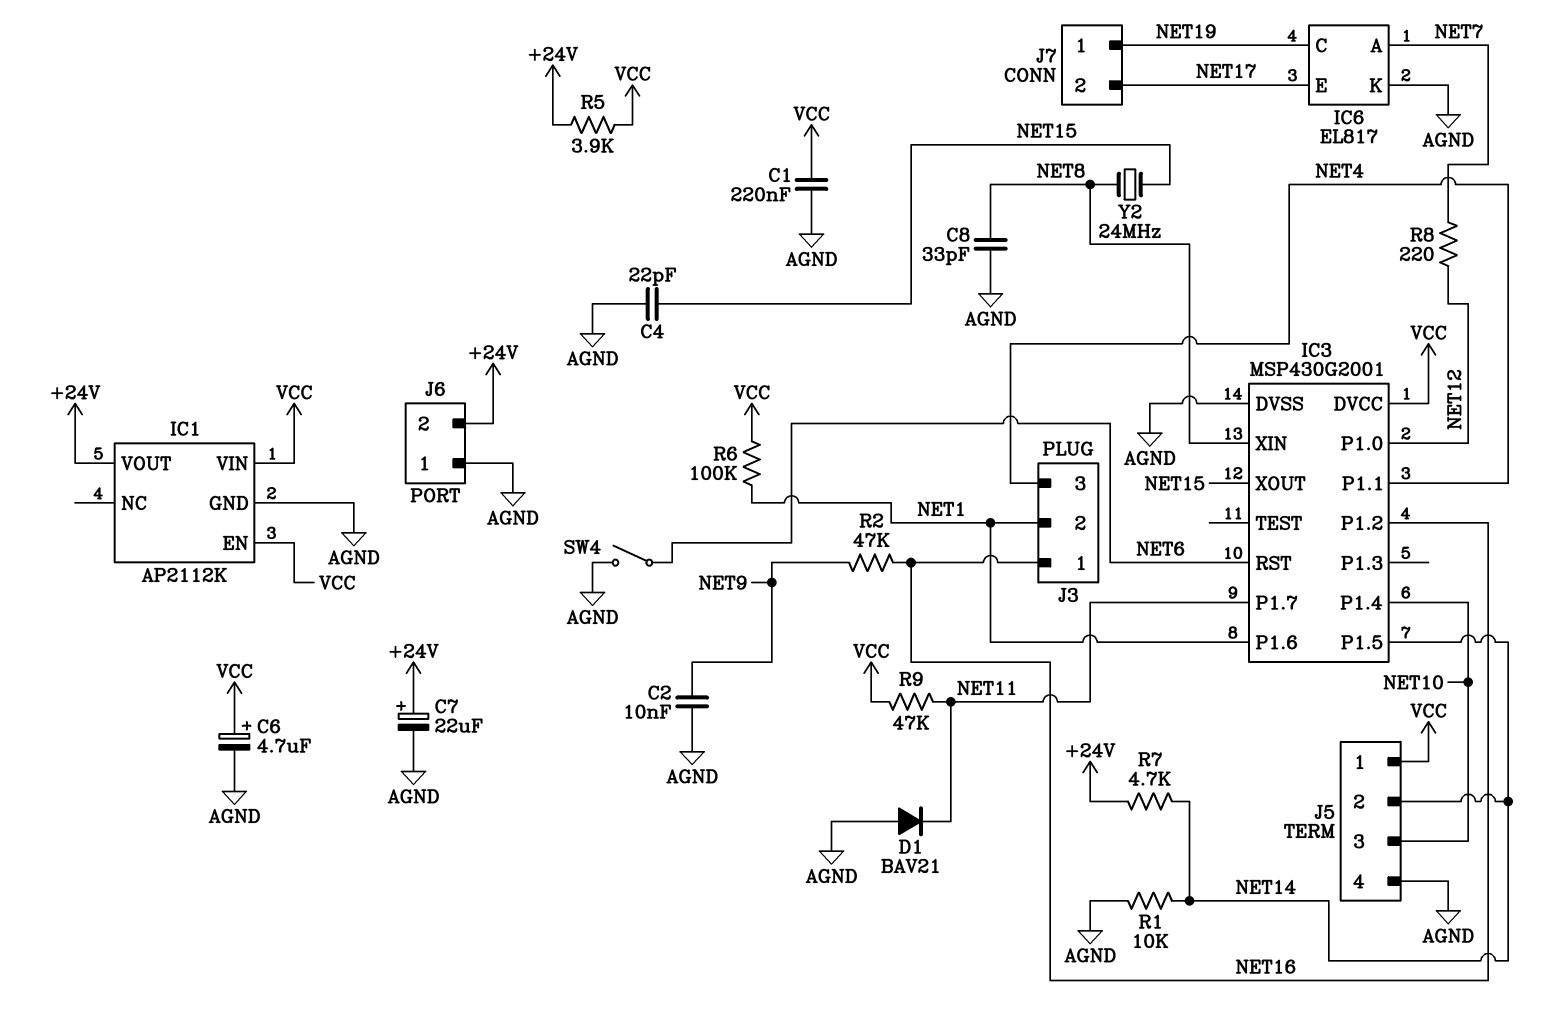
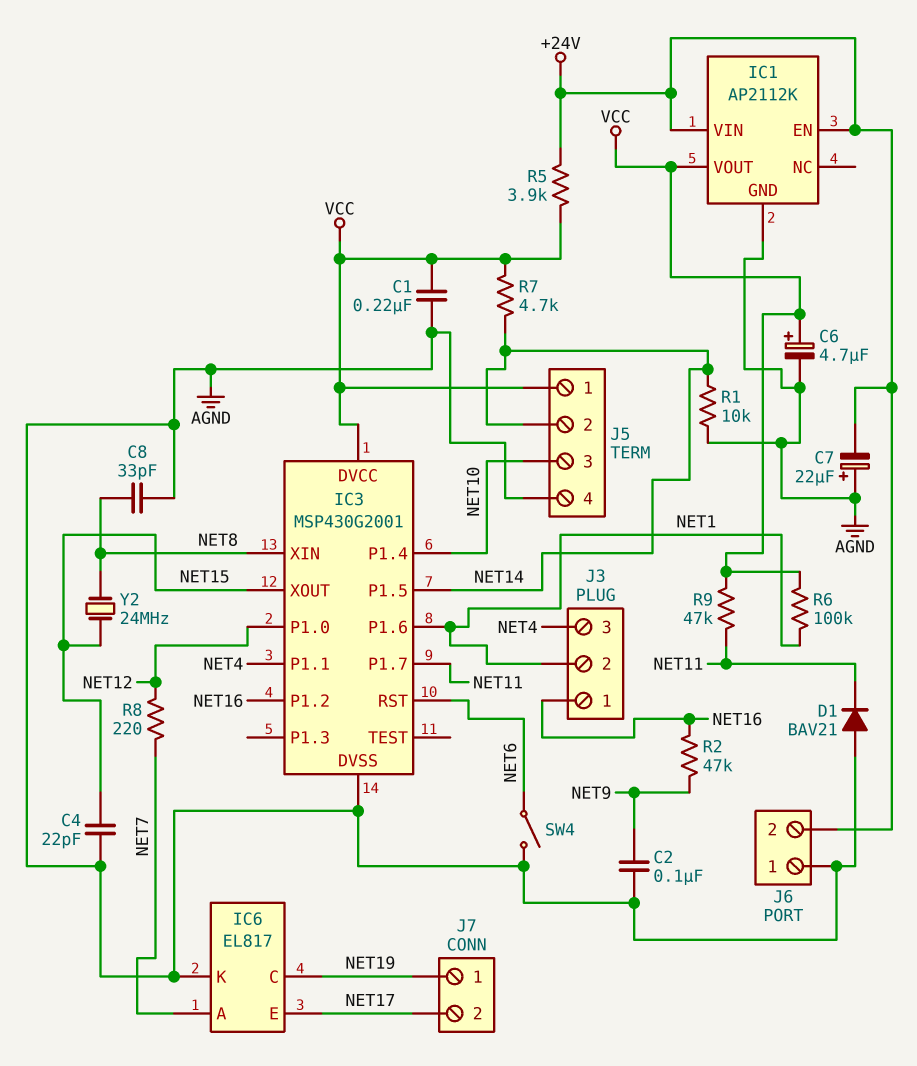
C2: 10nF (AGND, NET9) -> 100nF (AGND, NET9)
C7: 22uF (plus +24V, minus AGND) -> 22uF (plus AGND, minus +24V)
IC1 pin EN: VCC -> +24V
IC1 pin VIN: VCC -> +24V
IC1 pin VOUT: +24V -> VCC
R7: 4.7k (+24V, NET14) -> 4.7k (NET14, VCC)

